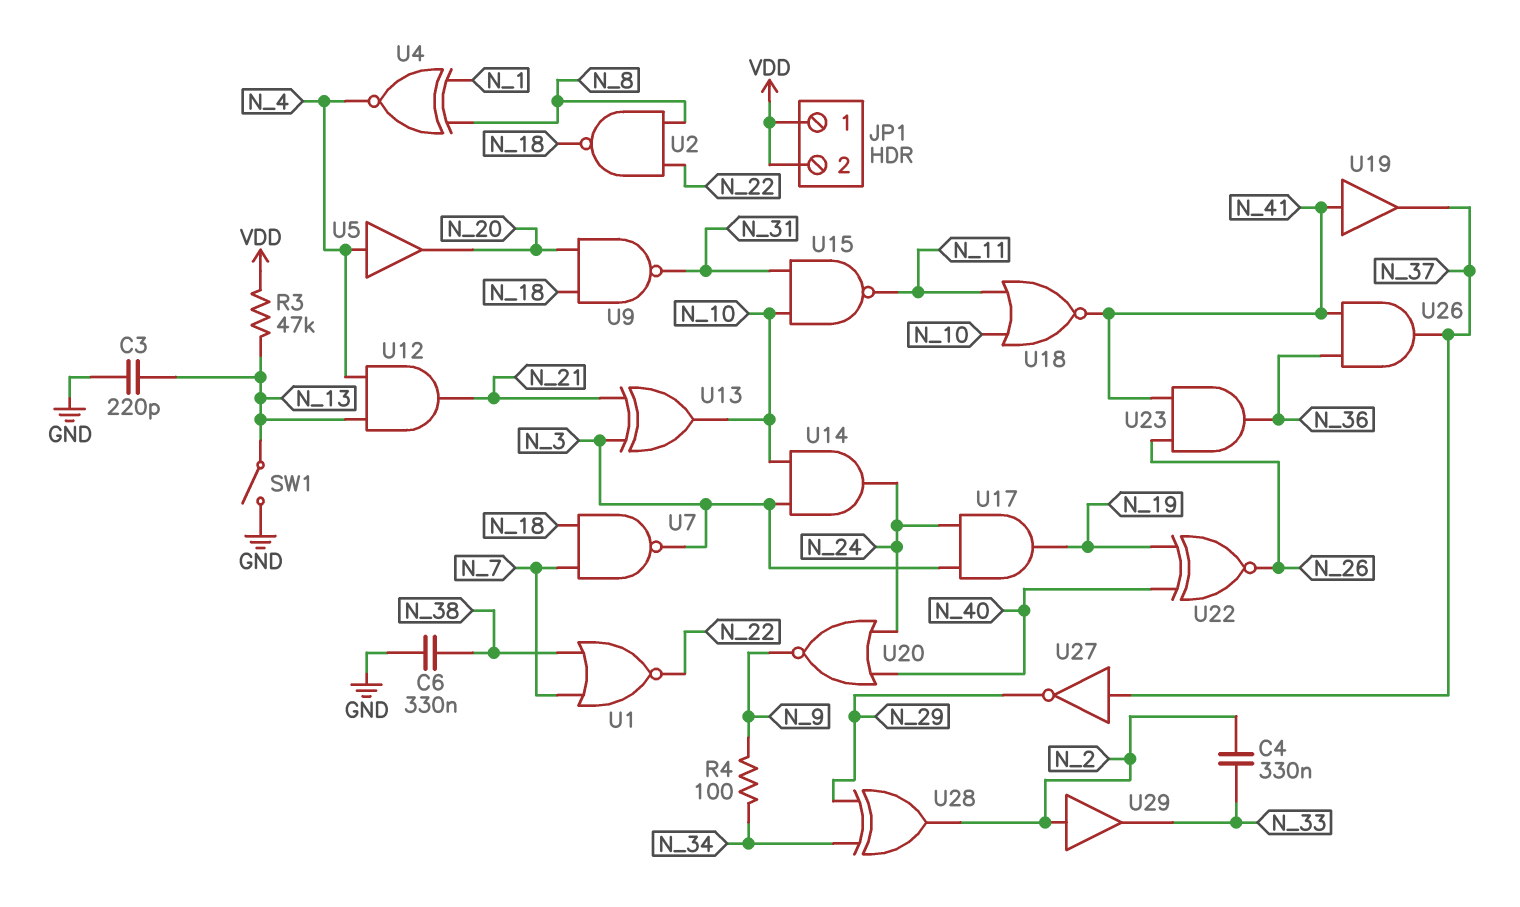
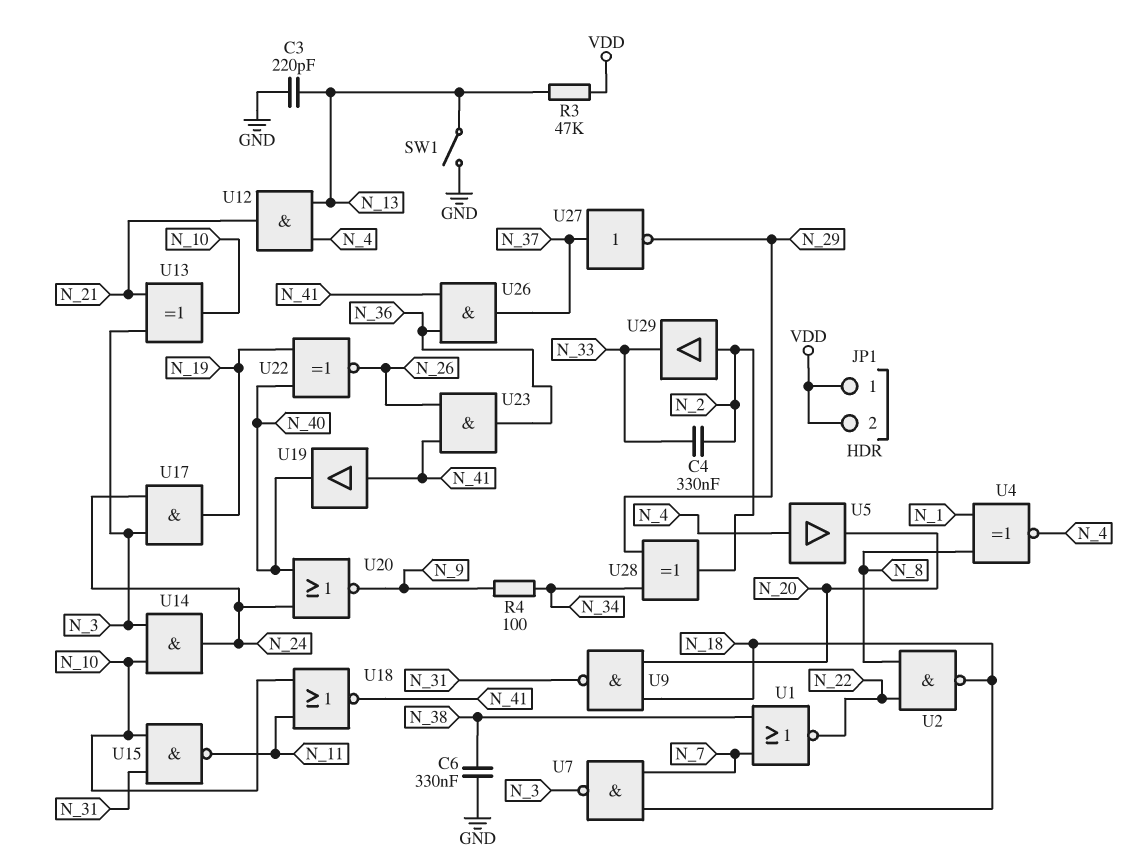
U19: buffer (in N_41, out N_37) -> buffer (in N_41, out N_40)

